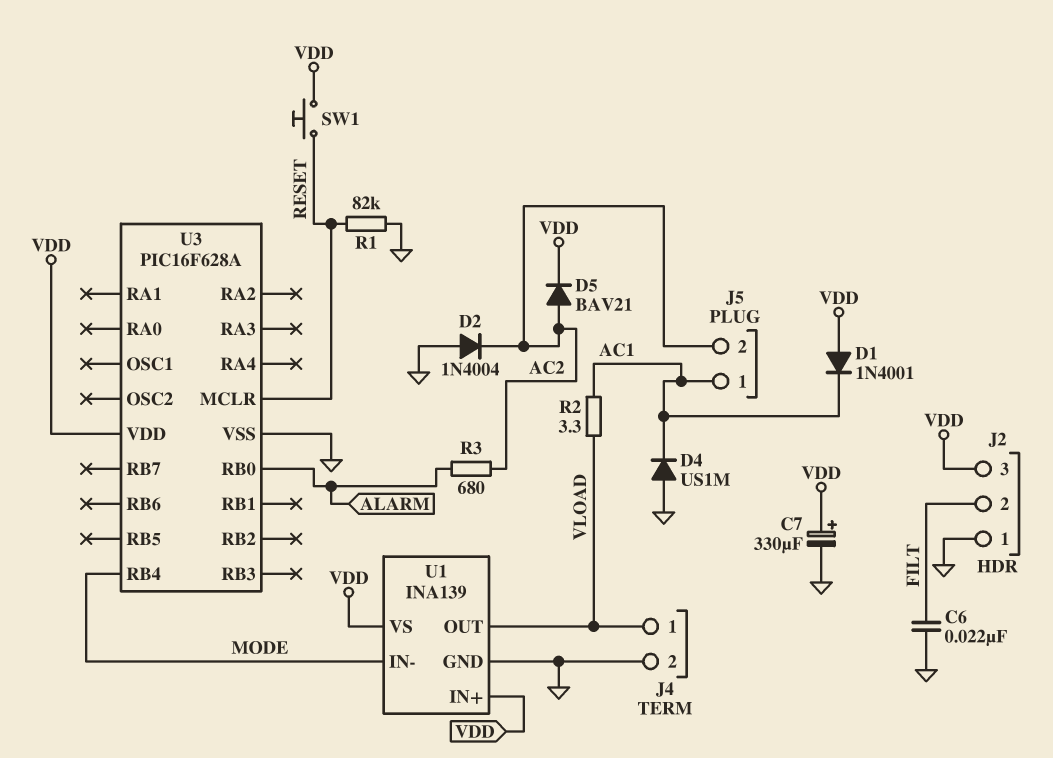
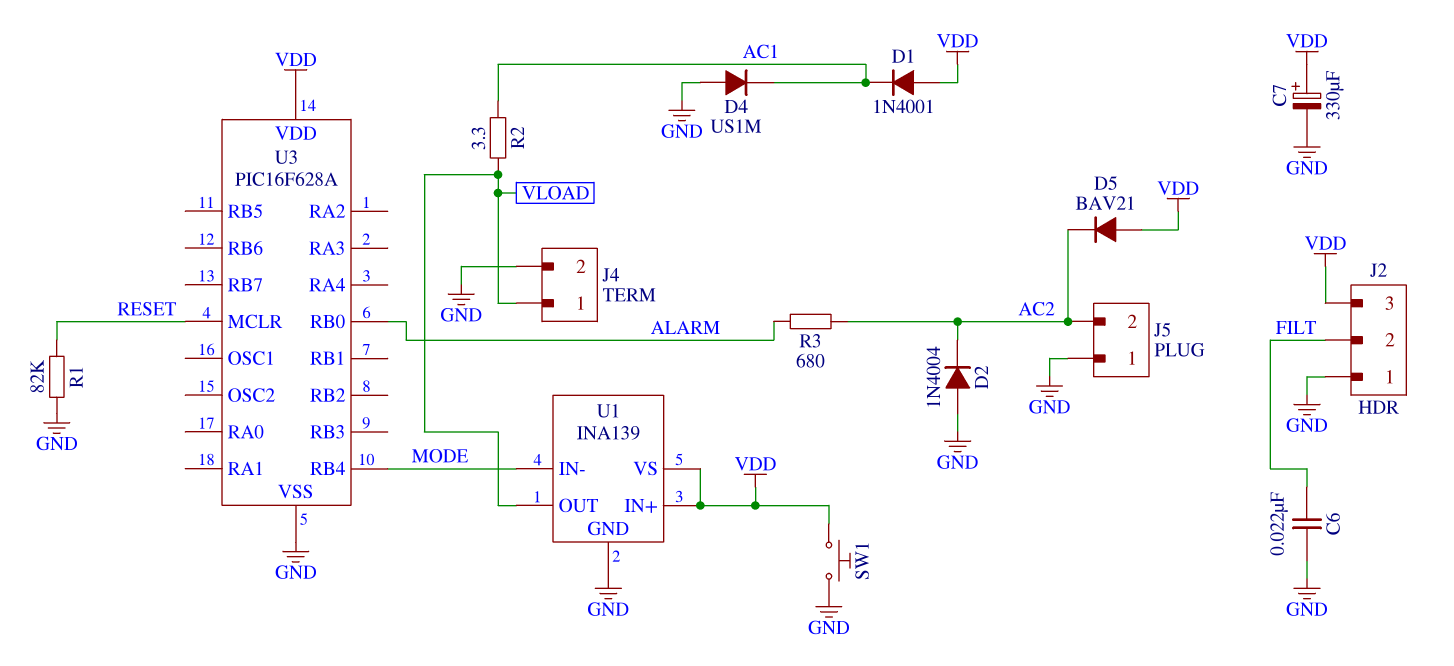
D5: diode BAV21 (A AC2, K VDD) -> diode BAV21 (A VDD, K AC2)
J5 pin 1: AC1 -> GND
SW1: button (RESET, VDD) -> button (GND, VDD)

